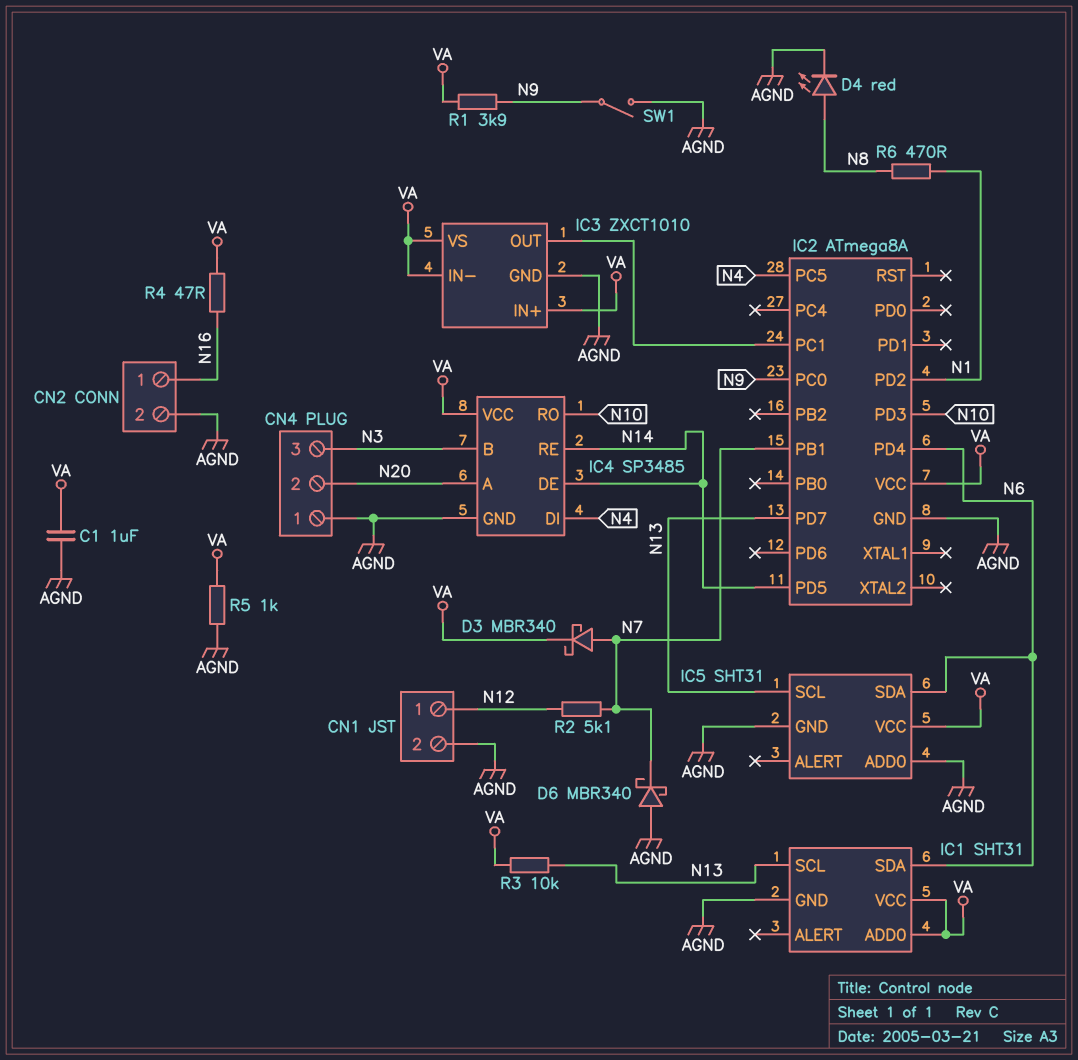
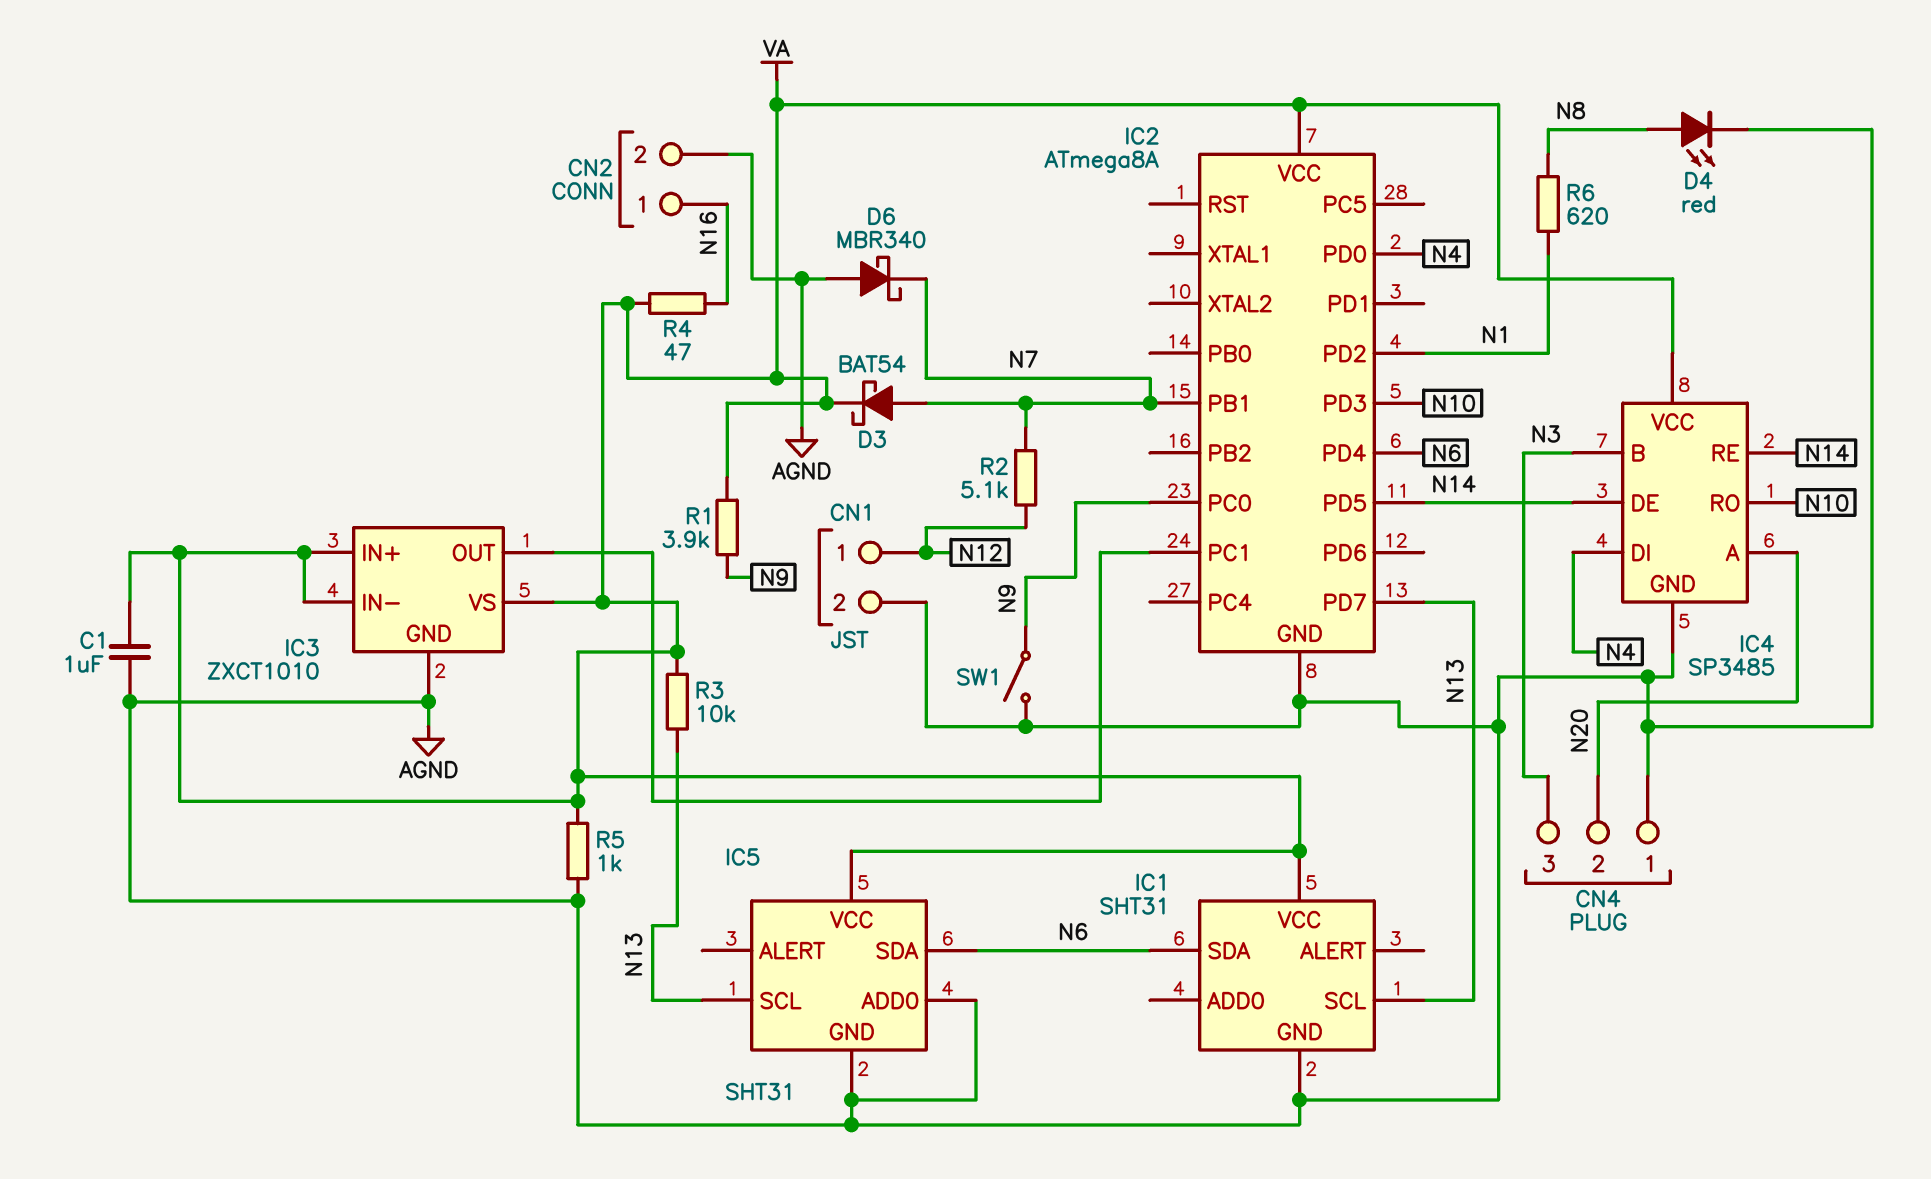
D3: schottky MBR340 (A N7, K VA) -> schottky BAT54 (A N7, K VA)
IC1 pin ADD0: VA -> none
IC2 pin PC5: N4 -> none
IC2 pin PD0: none -> N4
R6: 470 (N1, N8) -> 620 (N1, N8)

